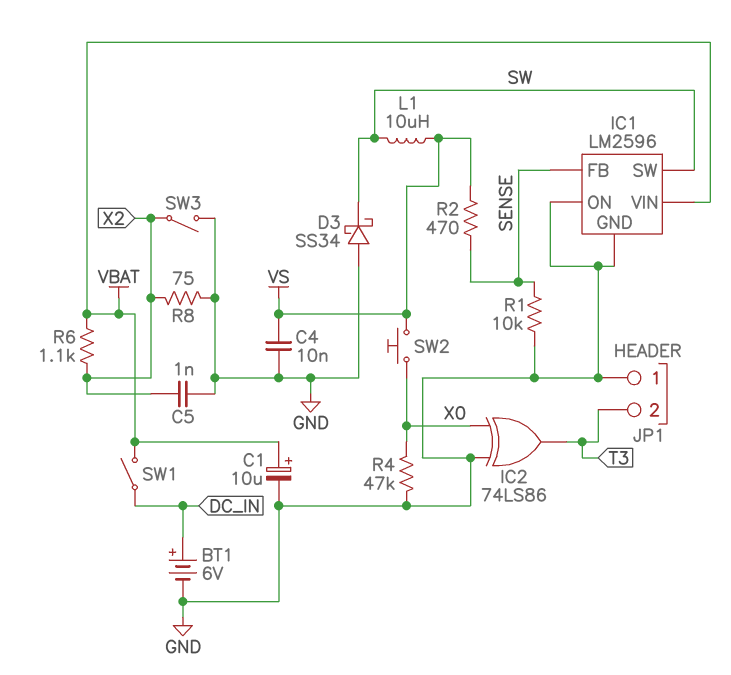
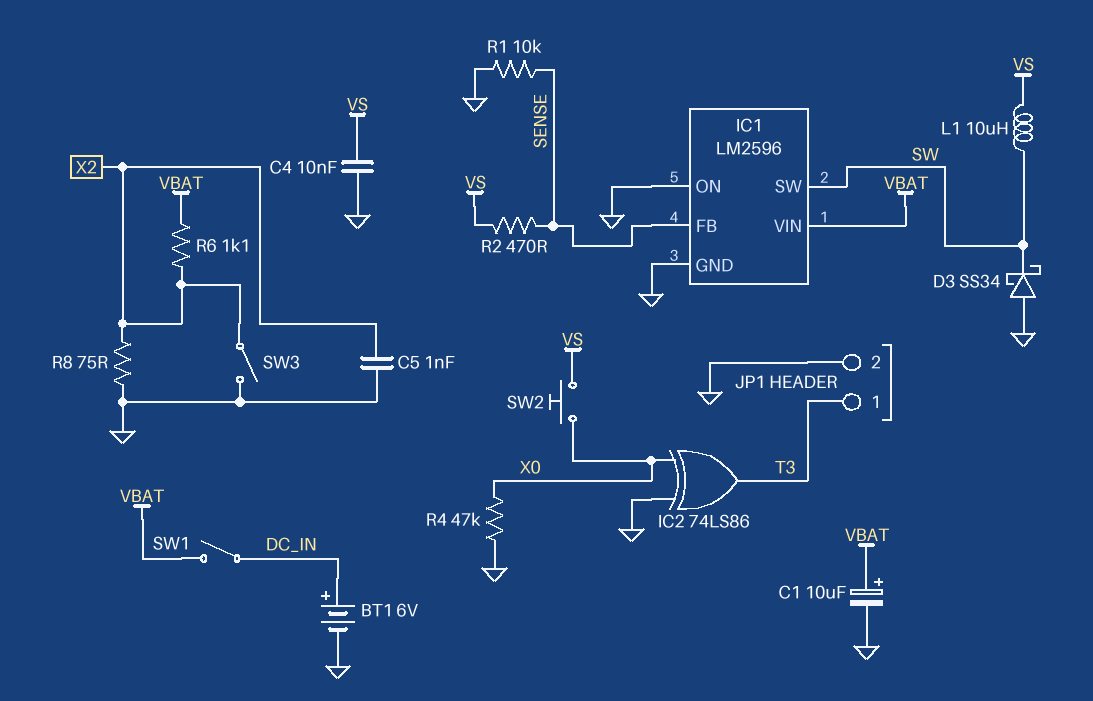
JP1 pin 1: GND -> T3
JP1 pin 2: T3 -> GND

